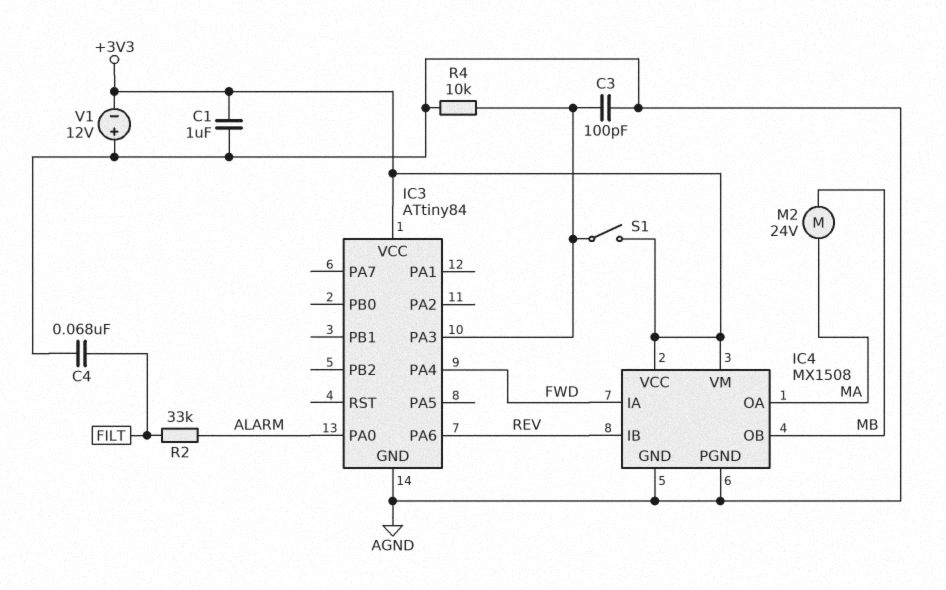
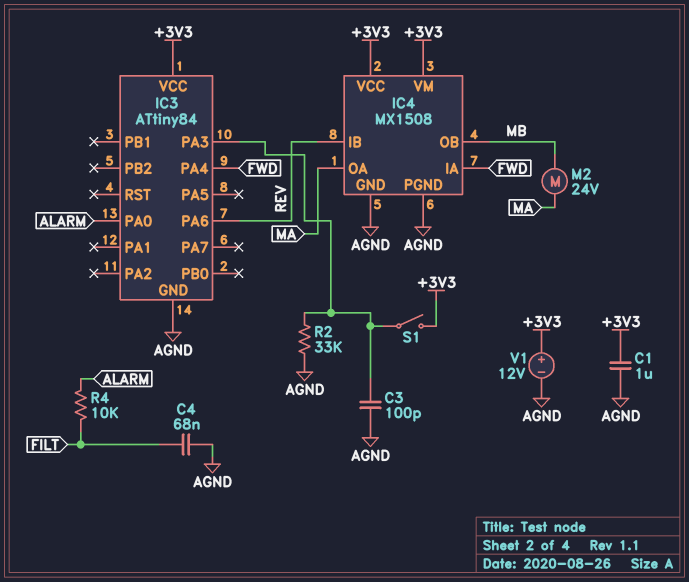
R2: 33k (ALARM, FILT) -> 33k (AGND, IC3/PA3)
R4: 10k (AGND, IC3/PA3) -> 10k (ALARM, FILT)
V1: 12V (plus AGND, minus +3V3) -> 12V (plus +3V3, minus AGND)

